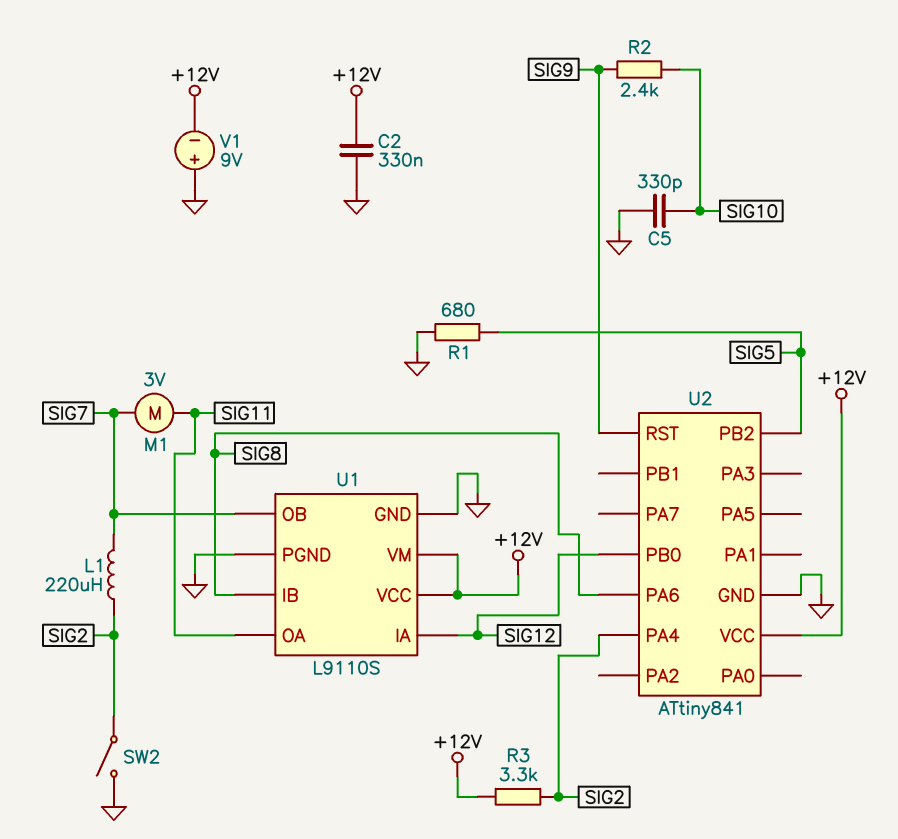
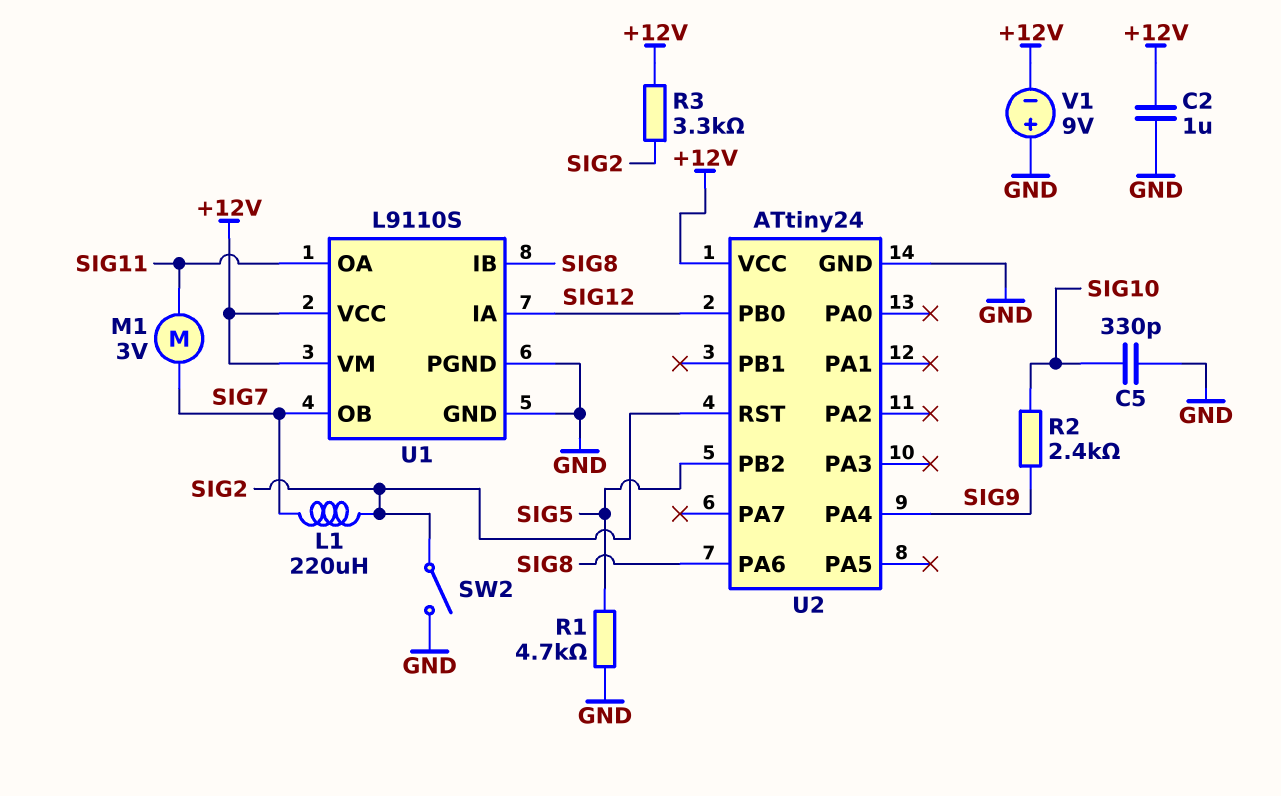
C2: 330nF (+12V, GND) -> 1uF (+12V, GND)
R1: 680 (GND, SIG5) -> 4.7k (GND, SIG5)
U2: ATtiny841 -> ATtiny24
U2 pin PA4: SIG2 -> SIG9
U2 pin RST: SIG9 -> SIG2

